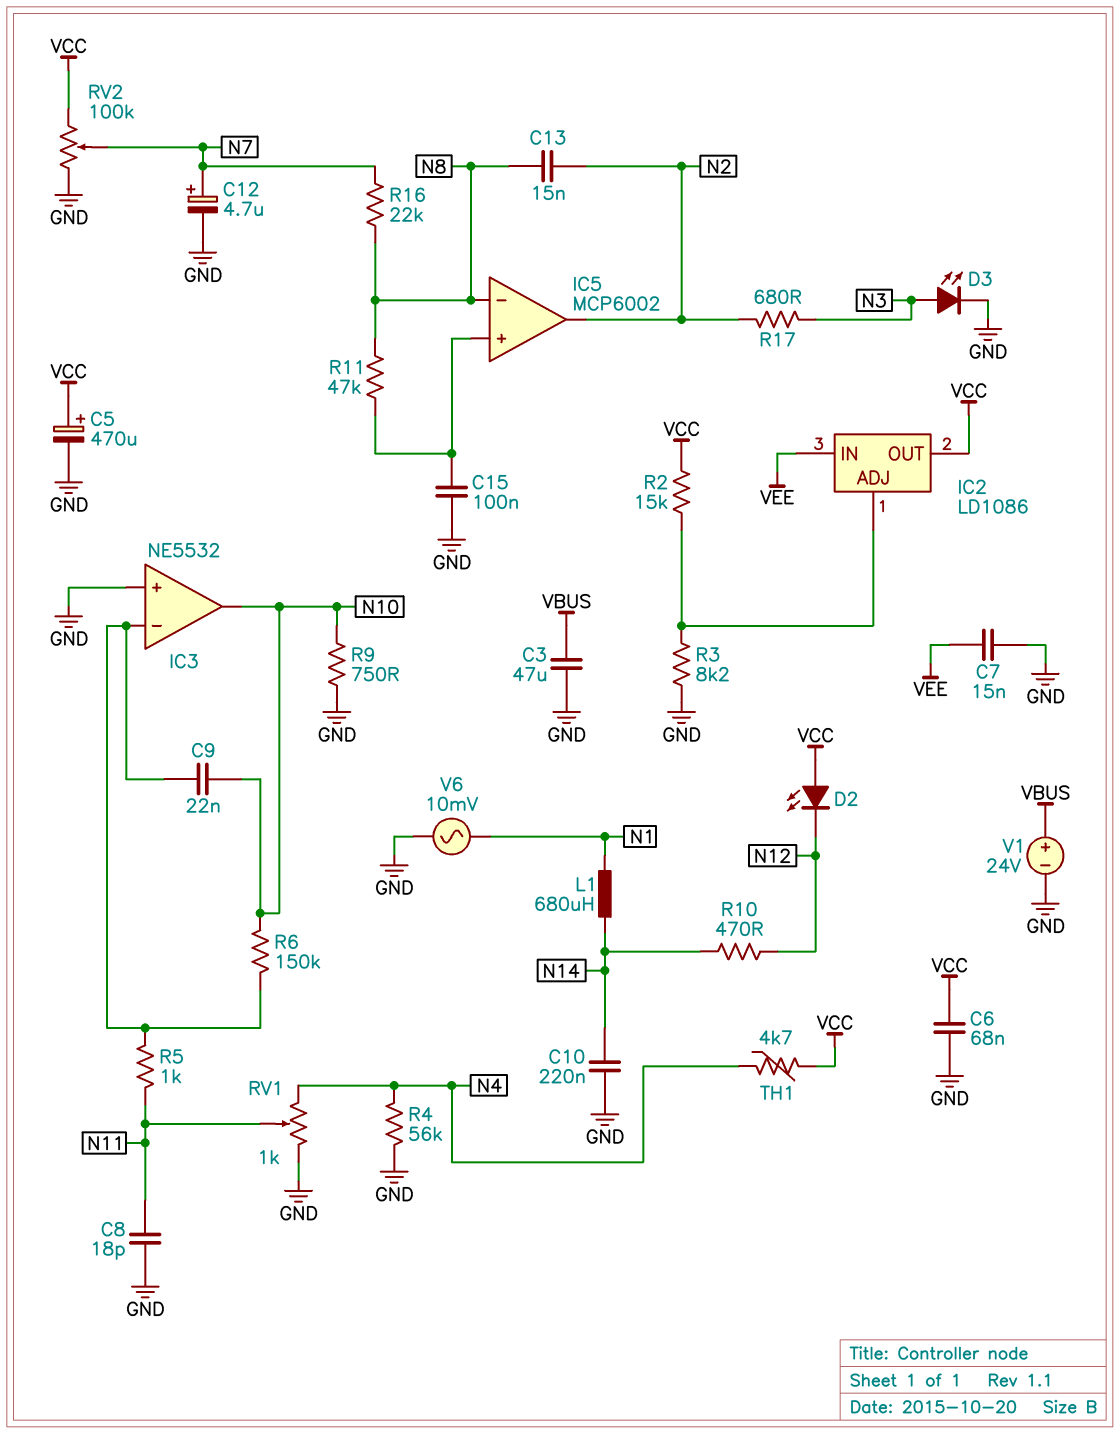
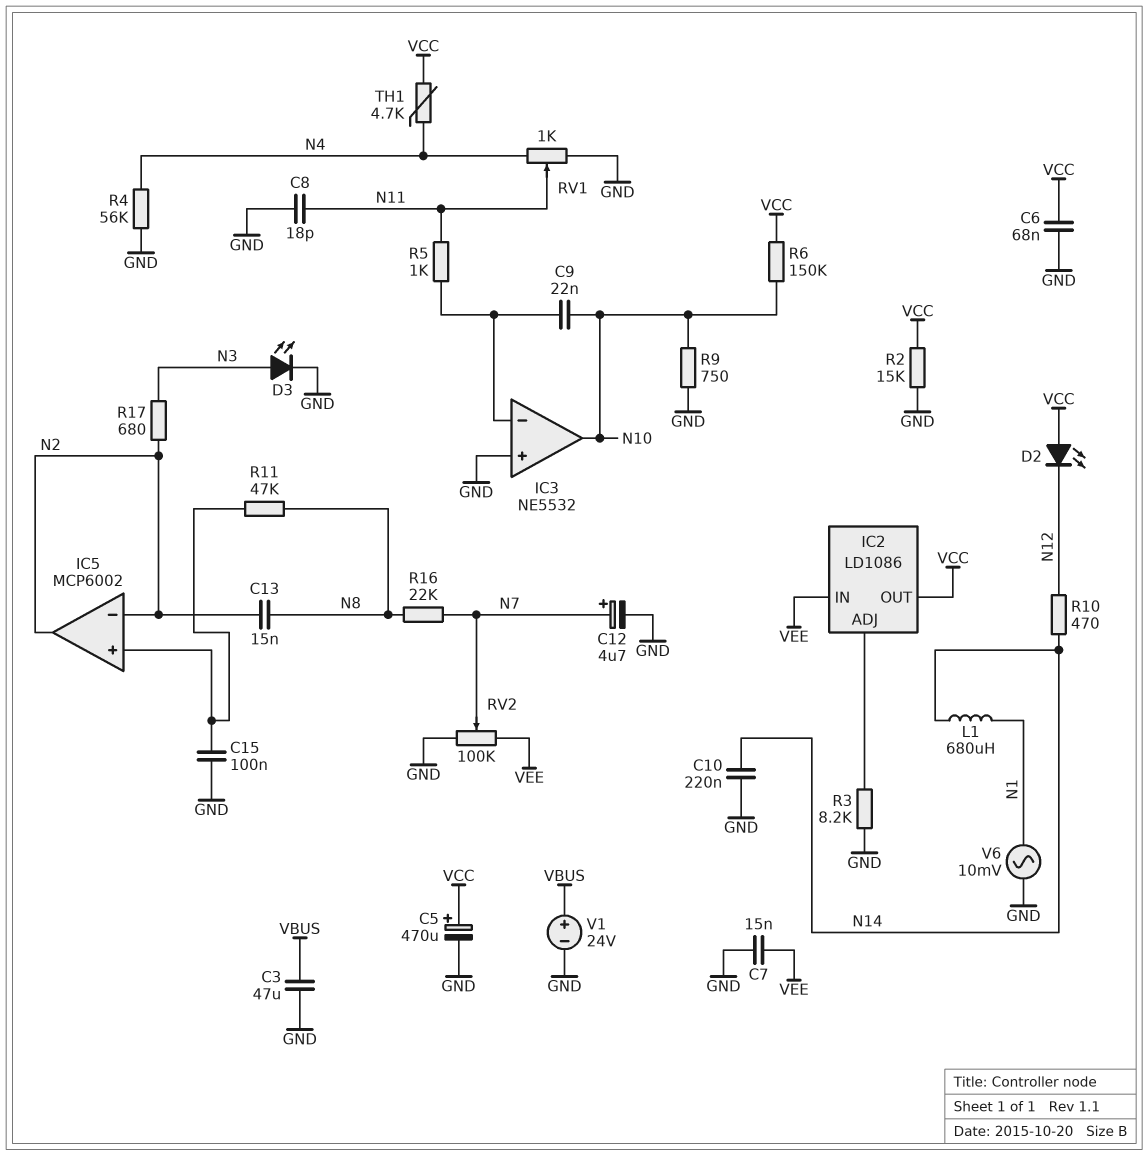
IC5 pin in-: N8 -> N2
R2: 15k (IC2/ADJ, VCC) -> 15k (GND, VCC)
R6: 150k (IC3/in-, N10) -> 150k (N10, VCC)
RV2: 100k (GND, VCC, wiper N7) -> 100k (GND, VEE, wiper N7)

